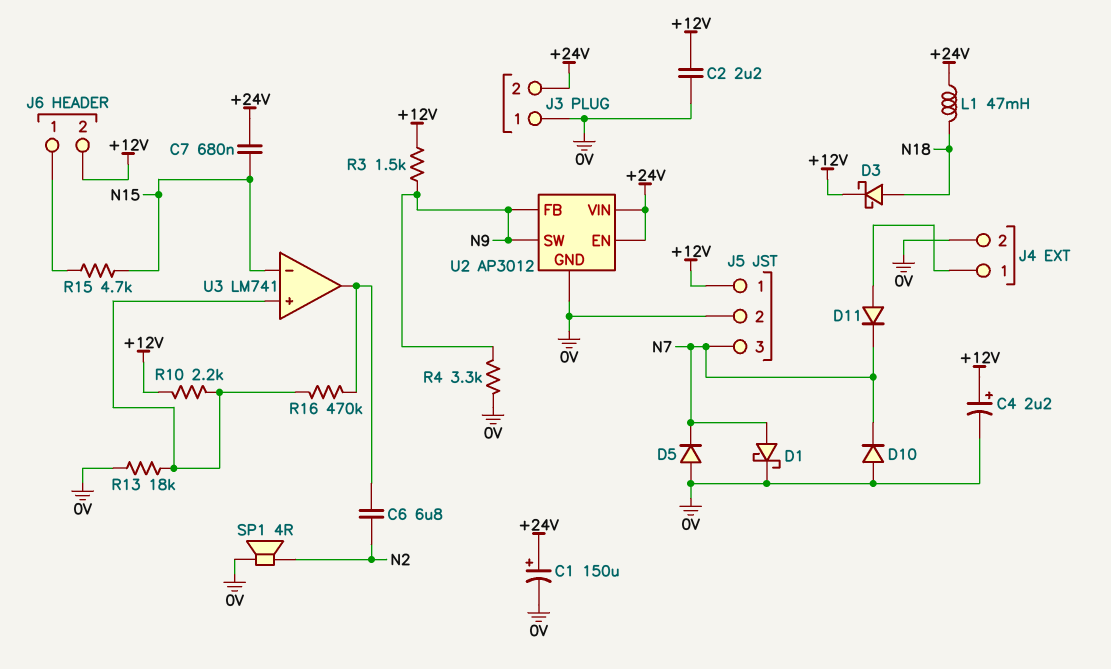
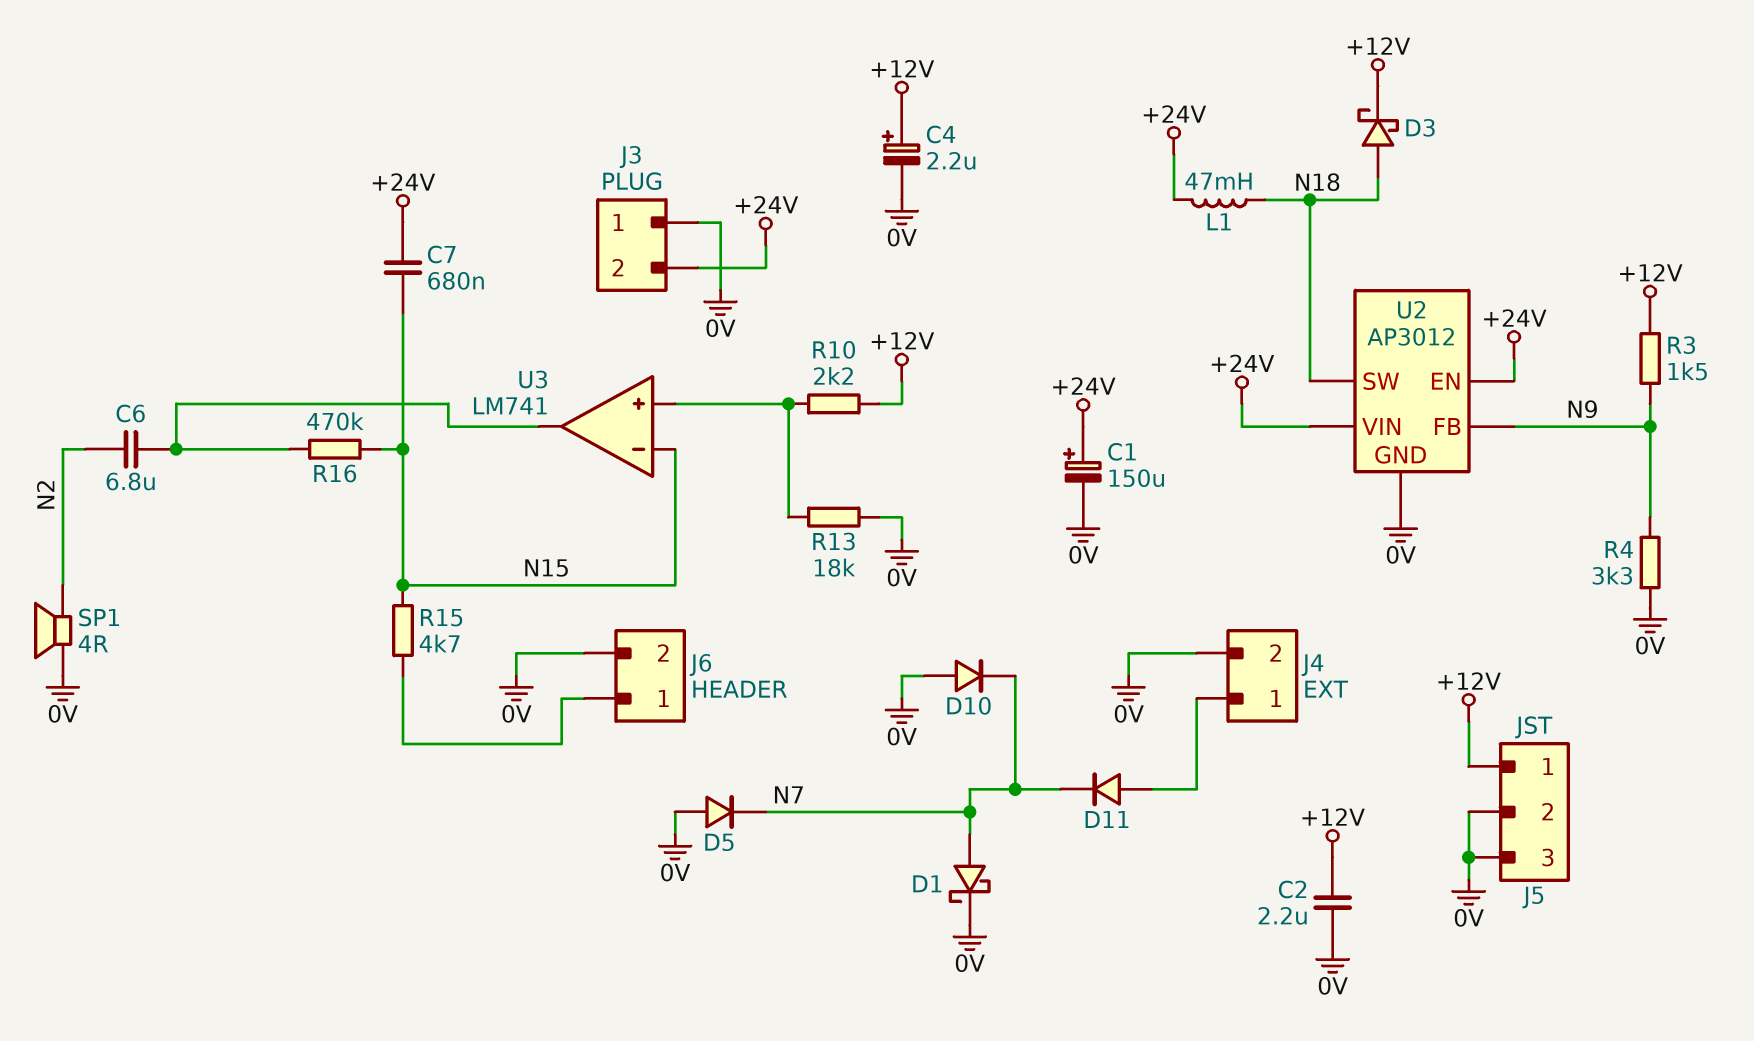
J5 pin 3: N7 -> 0V
J6 pin 2: +12V -> 0V
R16: 470k (U3/in+, U3/out) -> 470k (N15, U3/out)
U2 pin SW: N9 -> N18

